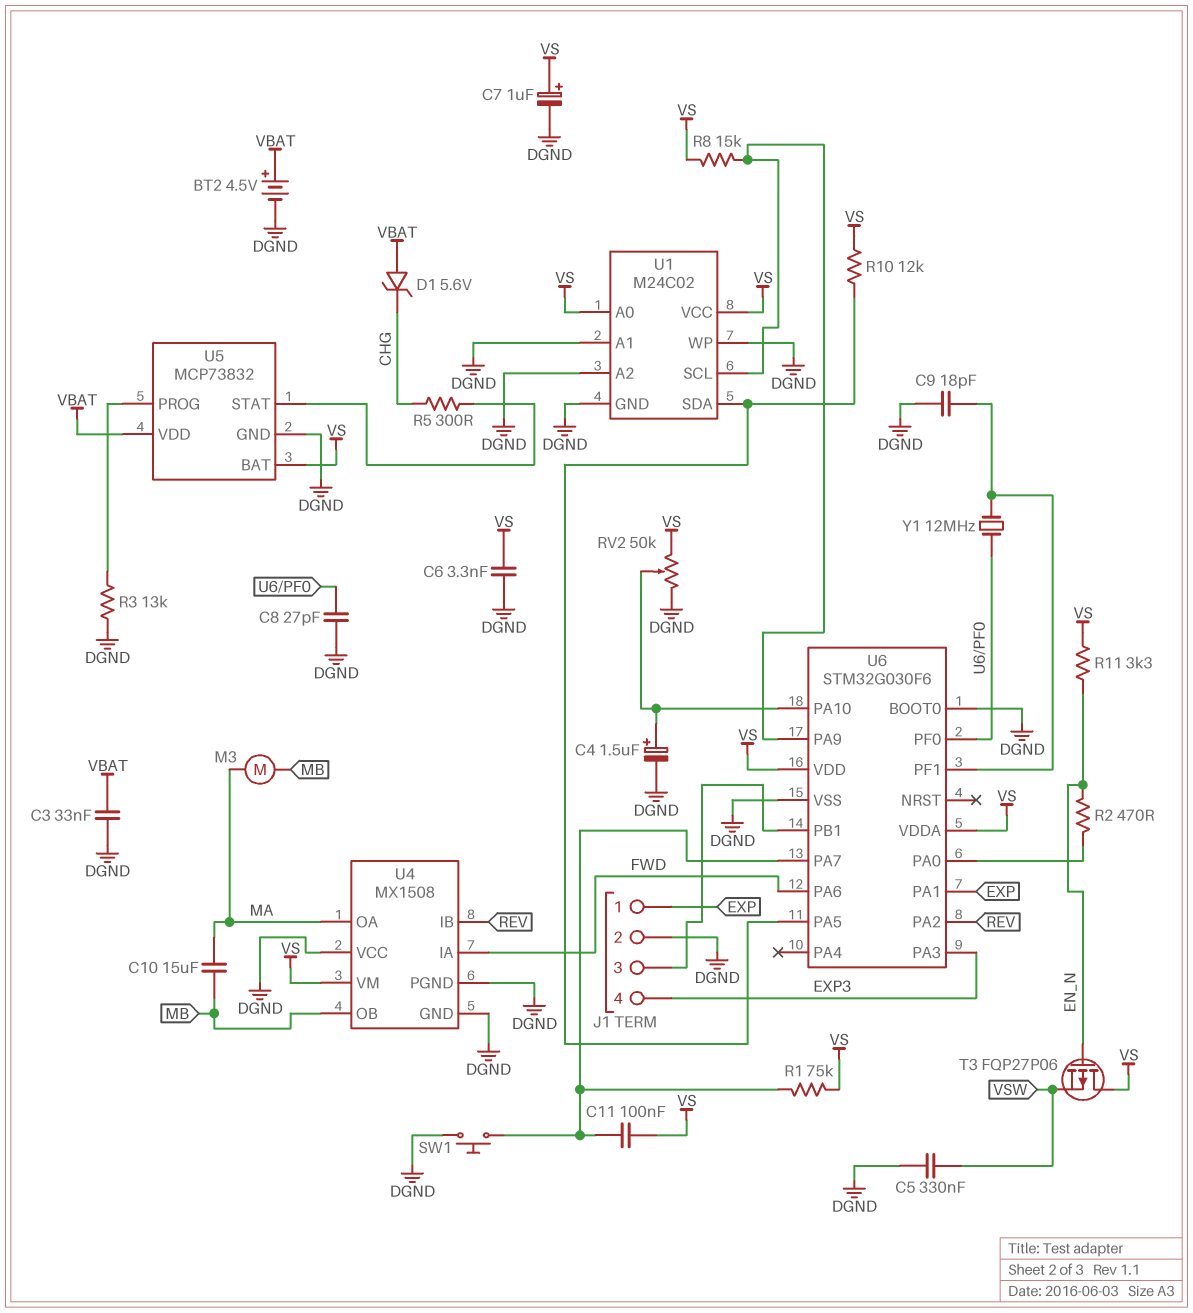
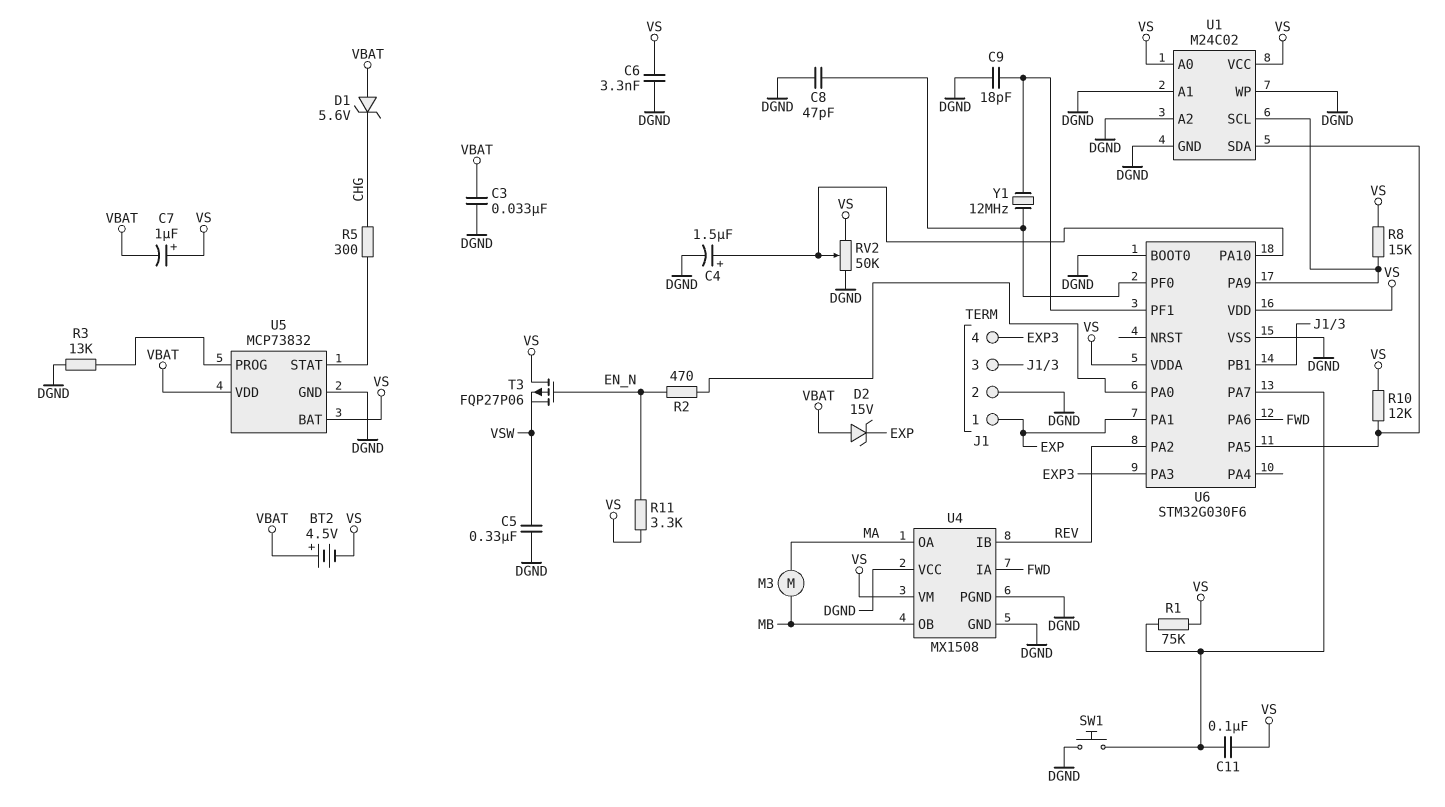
BT2: 4.5V (plus VBAT, minus DGND) -> 4.5V (plus VBAT, minus VS)
C7: 1uF (plus VS, minus DGND) -> 1uF (plus VS, minus VBAT)
C8: 27pF (DGND, U6/PF0) -> 47pF (DGND, U6/PF0)
C10: 15uF (MA, MB) -> none
D2: none -> zener 15V (A VBAT, K EXP)

